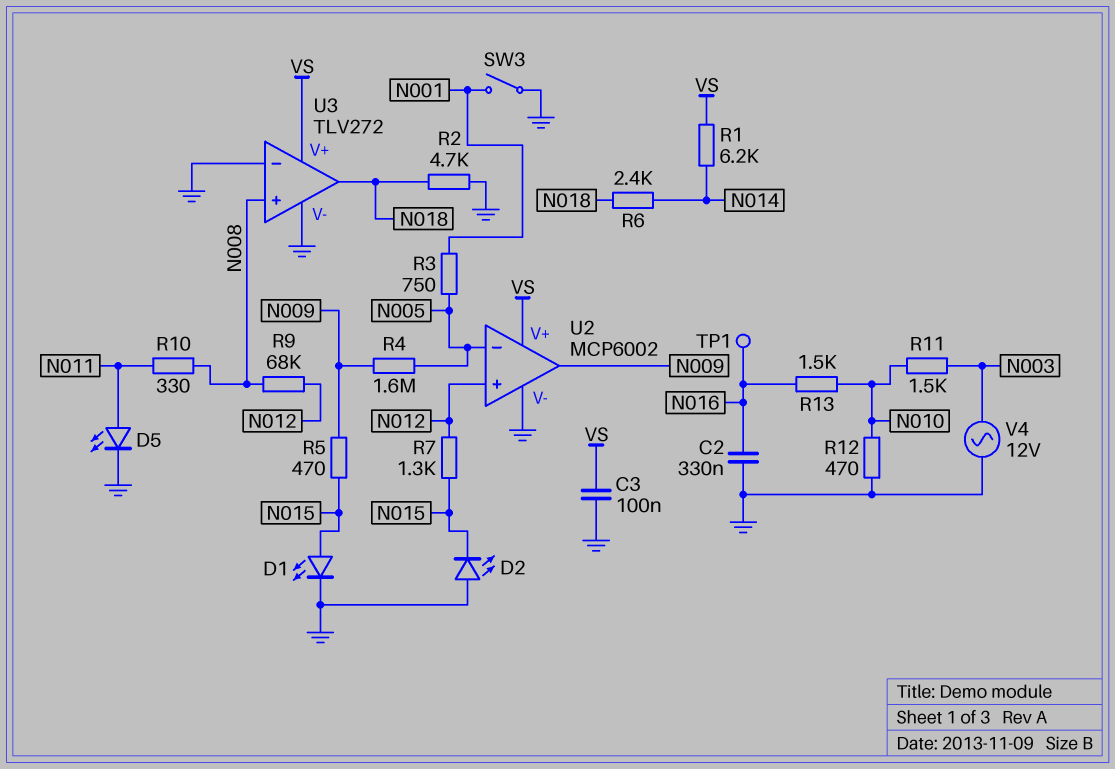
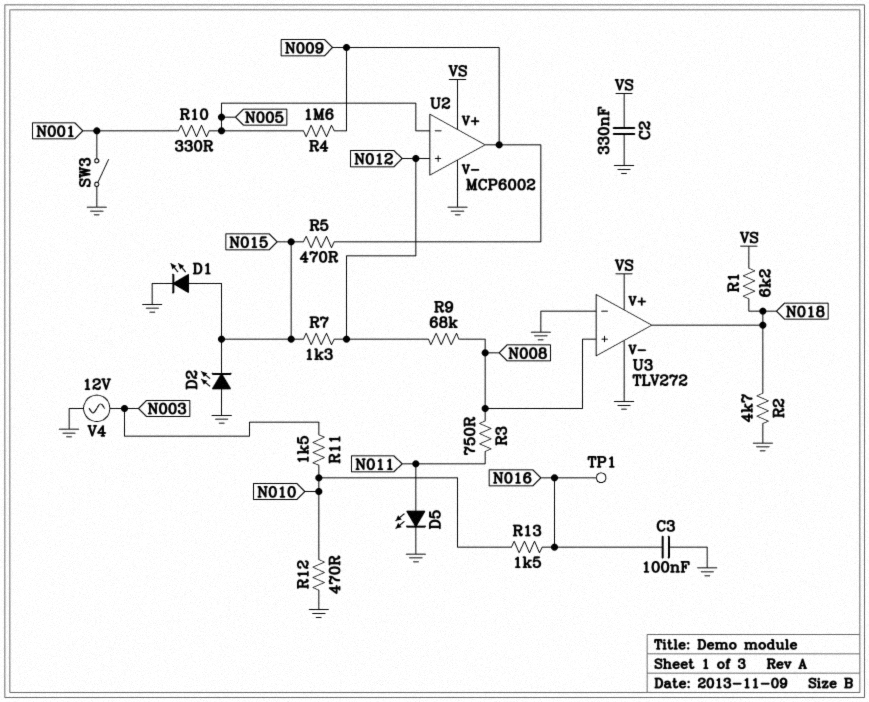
C2: 330nF (GND, N016) -> 330nF (GND, VS)
C3: 100nF (GND, VS) -> 100nF (GND, N016)
R1: 6.2k (N014, VS) -> 6.2k (N018, VS)
R3: 750 (N001, N005) -> 750 (N008, N011)
R6: 2.4k (N014, N018) -> none
R10: 330 (N008, N011) -> 330 (N001, N005)

